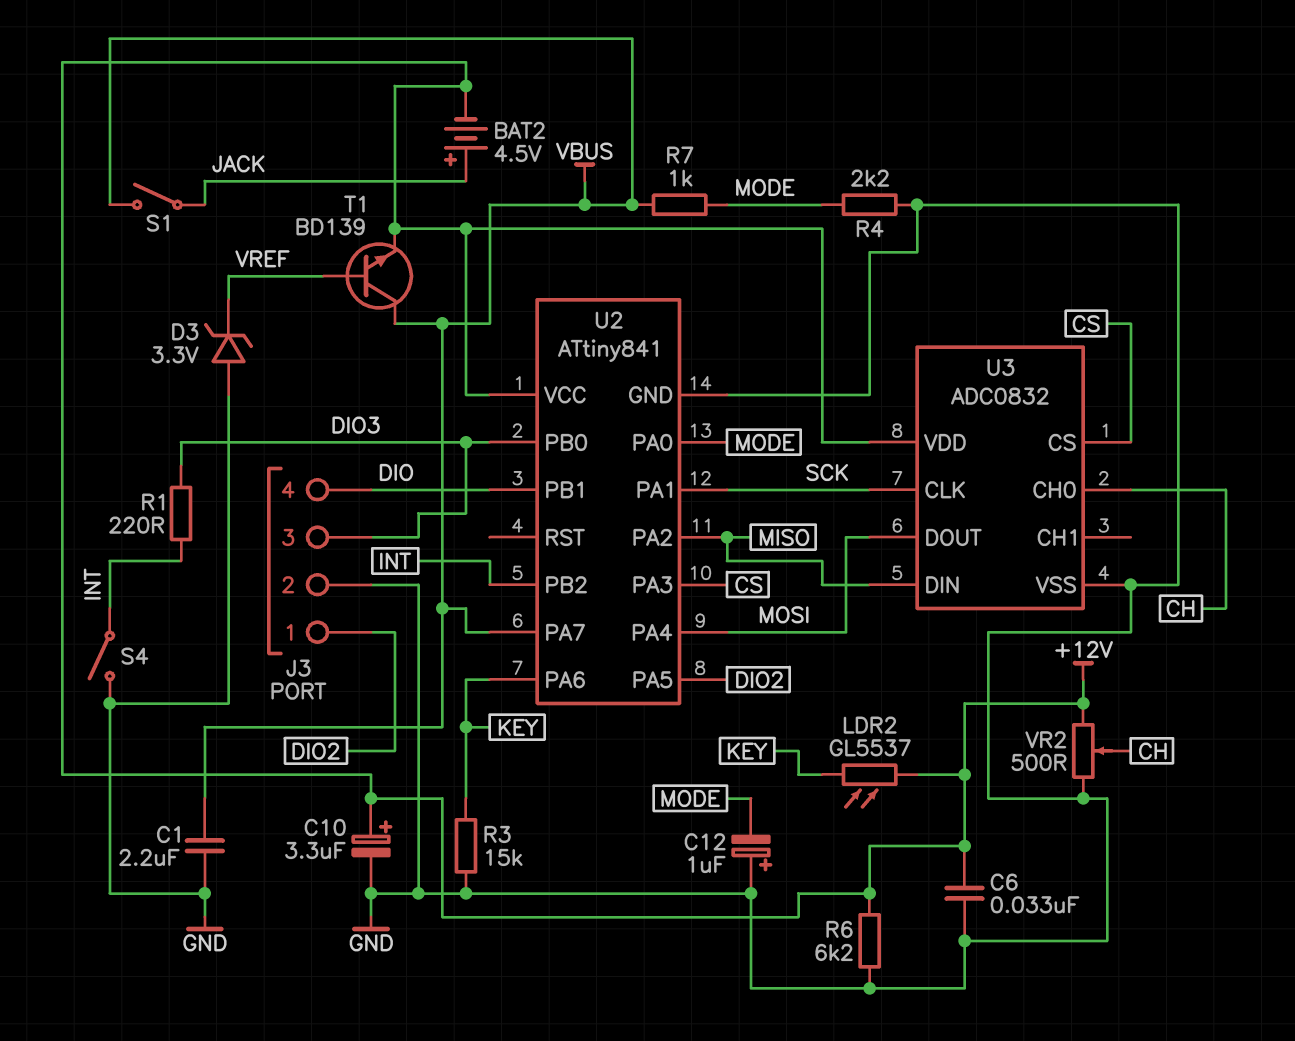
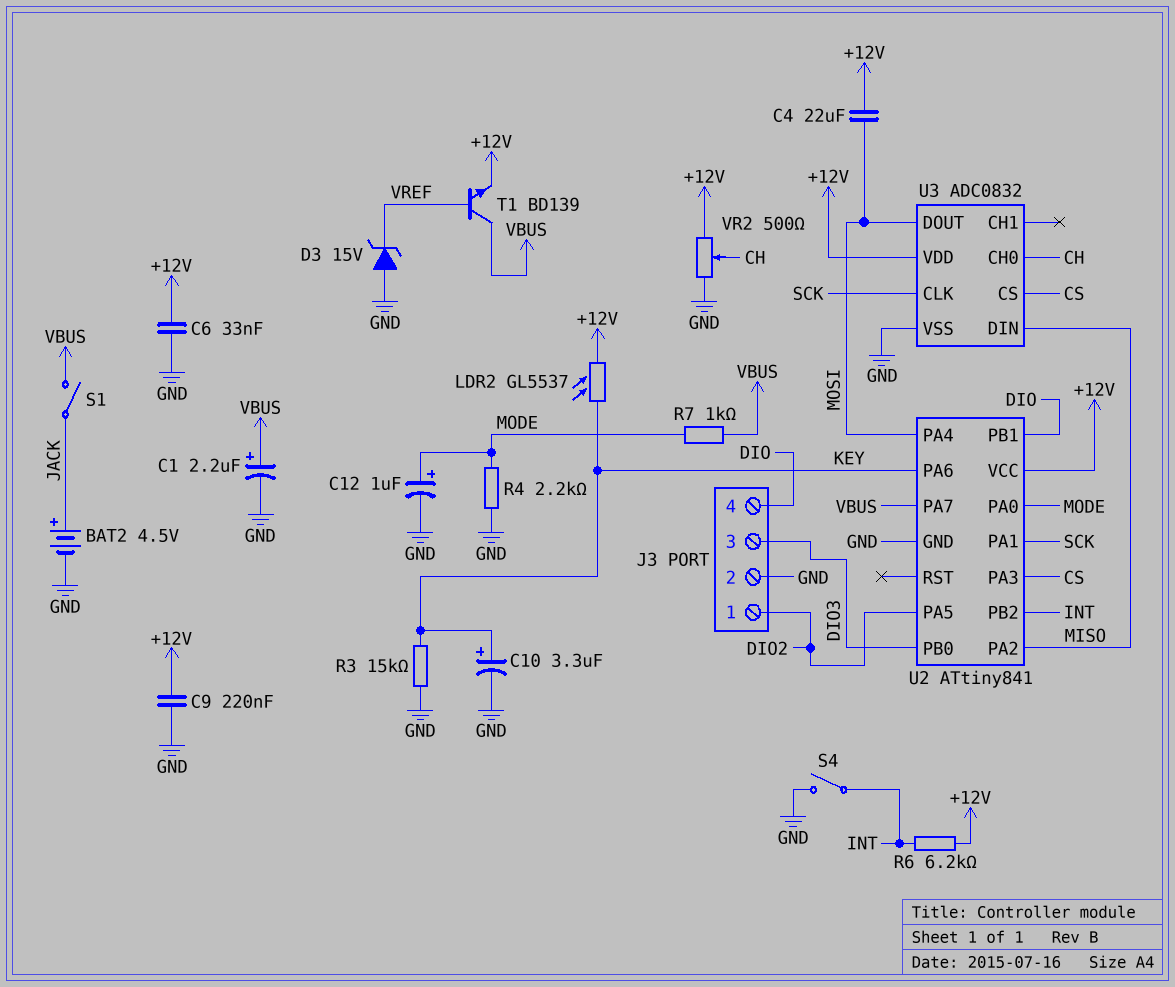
BAT2: 4.5V (plus JACK, minus +12V) -> 4.5V (plus JACK, minus GND)
C1: 2.2uF (GND, VBUS) -> 2.2uF (plus VBUS, minus GND)
C4: none -> 22uF (+12V, MOSI)
C9: none -> 220nF (+12V, GND)
C10: 3.3uF (plus +12V, minus GND) -> 3.3uF (plus KEY, minus GND)
C12: 1uF (plus GND, minus MODE) -> 1uF (plus MODE, minus GND)
D3: zener 3.3V (A GND, K VREF) -> zener 15V (A GND, K VREF)
R1: 220 (DIO3, INT) -> none
R6: 6.2k (+12V, GND) -> 6.2k (+12V, INT)

